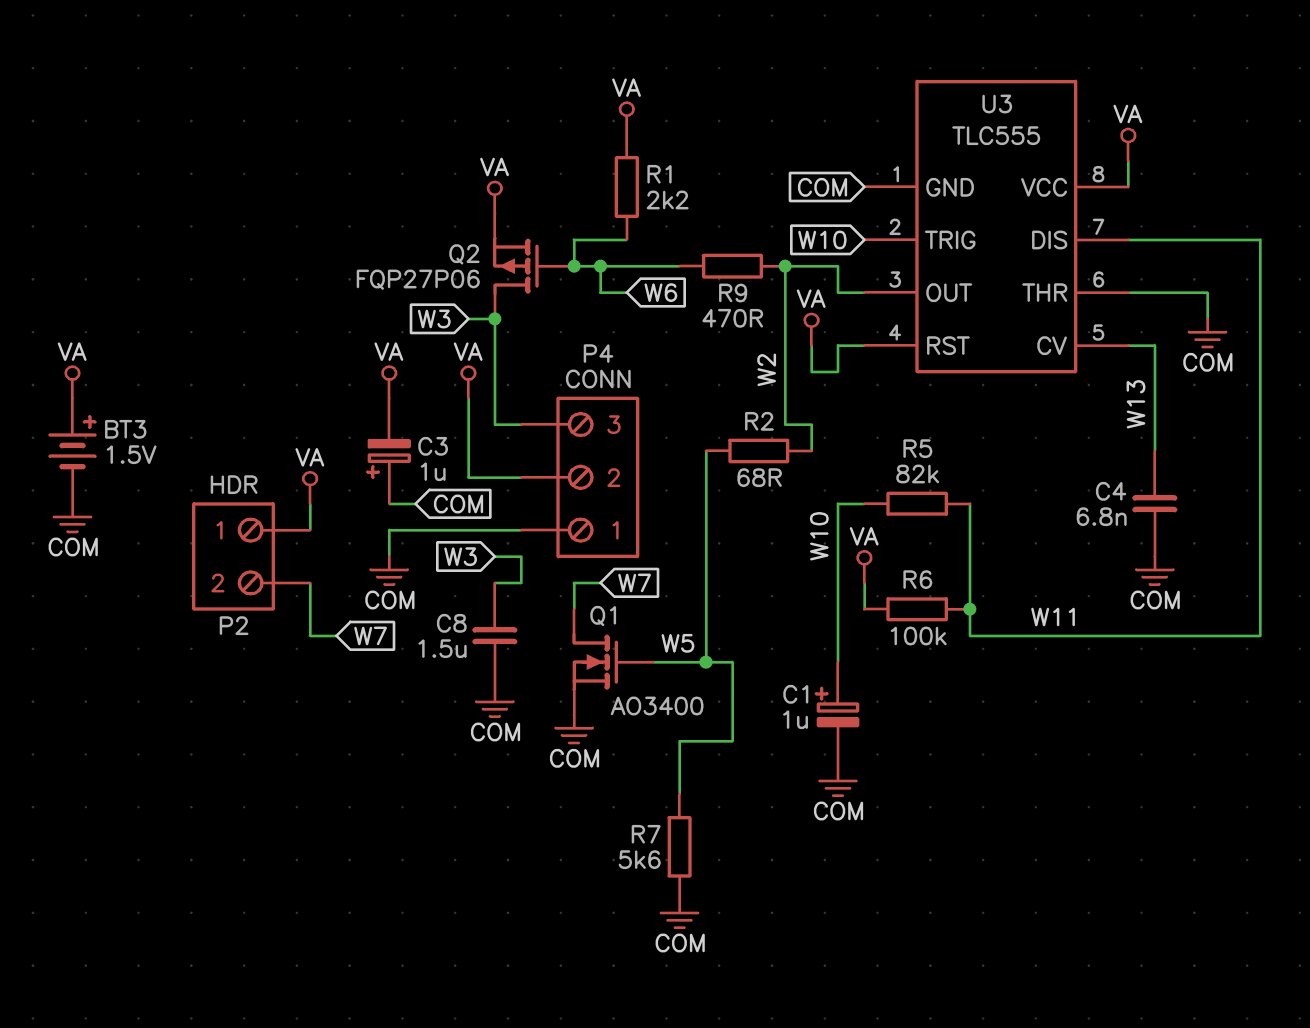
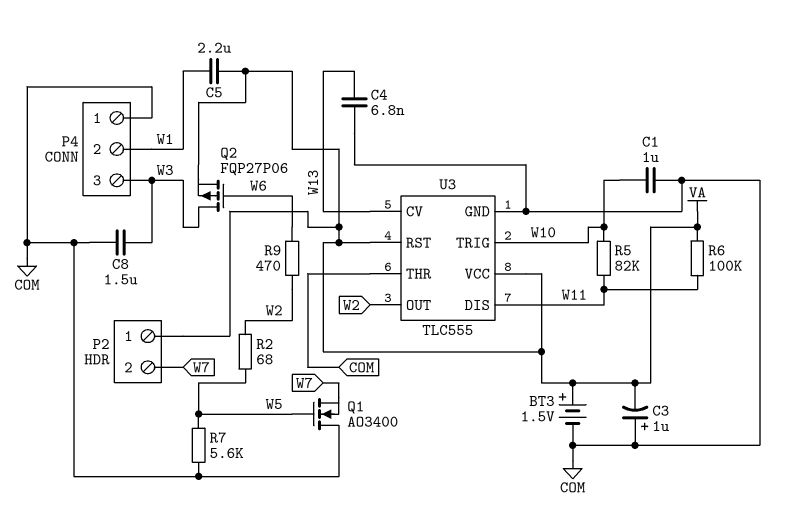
C1: 1uF (plus W10, minus COM) -> 1uF (COM, W10)
C5: none -> 2.2uF (VA, W1)
P4 pin 2: VA -> W1
Q1: NMOS AO3400 (G W5, D W7, S COM) -> NMOS AO3400 (G W5, D COM, S W7)
R1: 2.2k (VA, W6) -> none

